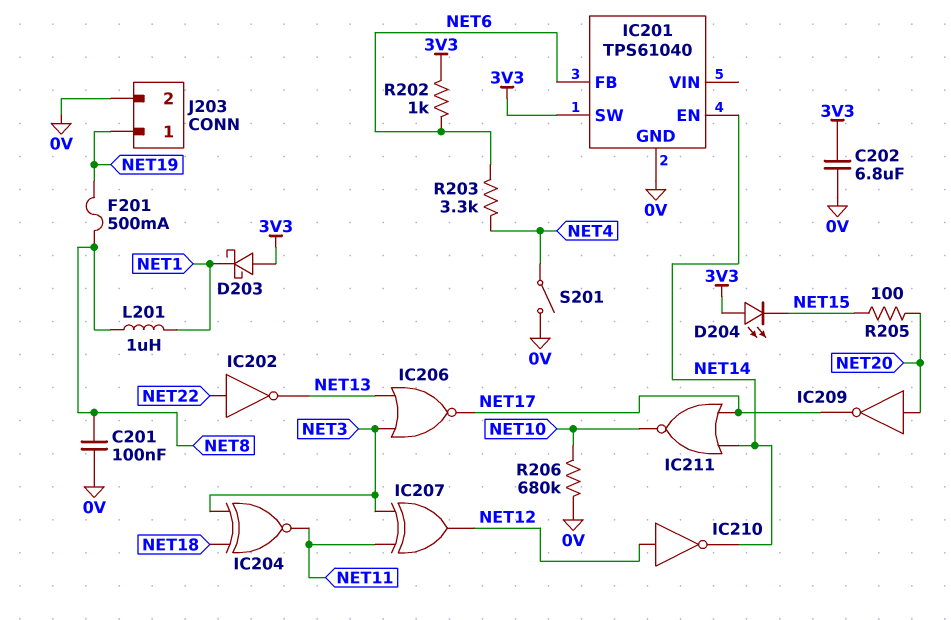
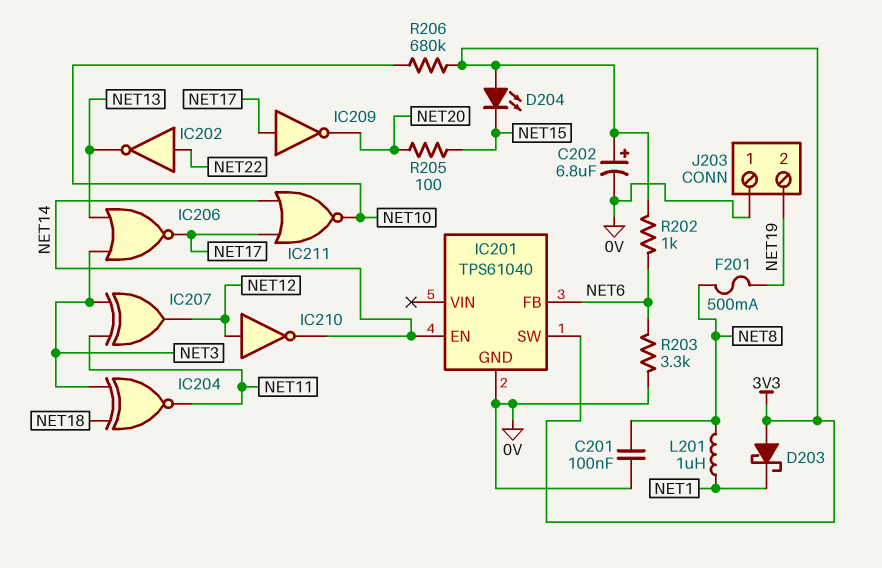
C202: 6.8uF (0V, 3V3) -> 6.8uF (plus 3V3, minus 0V)
IC209: NOT (in NET20, out NET17) -> NOT (in NET17, out NET20)
J203 pin 1: NET19 -> 0V
J203 pin 2: 0V -> NET19
R203: 3.3k (NET4, NET6) -> 3.3k (0V, NET6)
R206: 680k (0V, NET10) -> 680k (3V3, NET10)
S201: switch (0V, NET4) -> none

